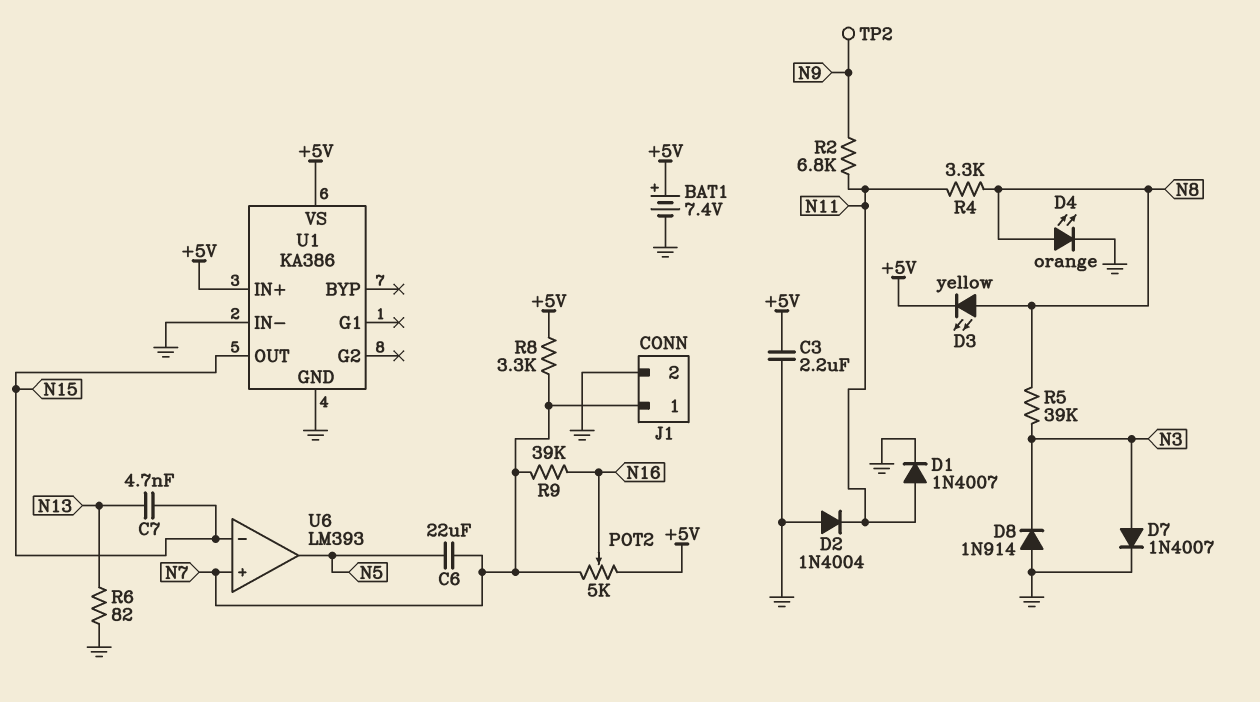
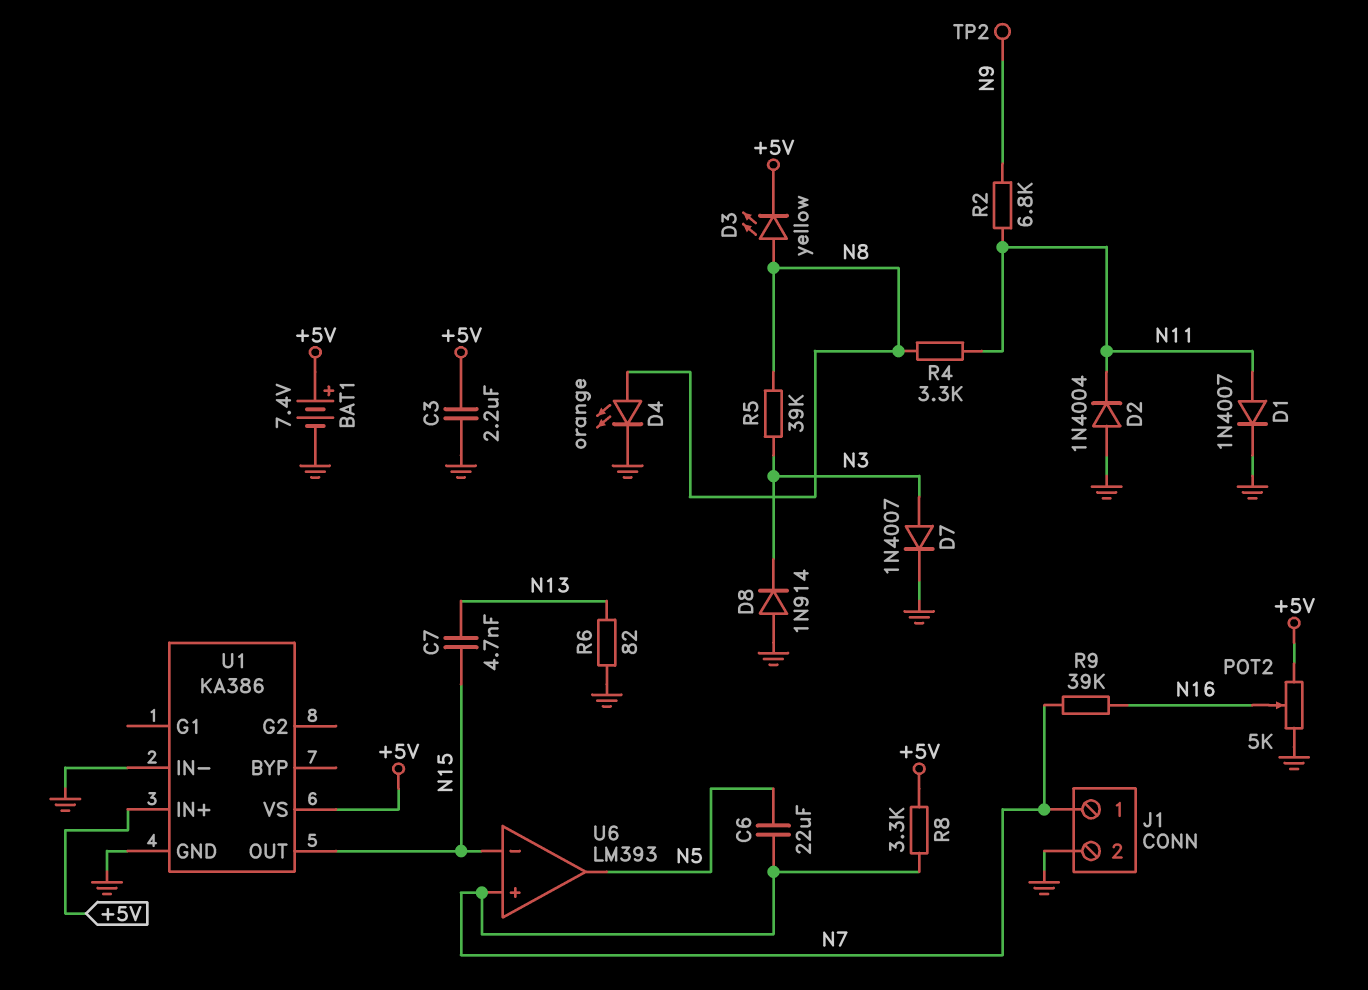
POT2: 5k (+5V, N7, wiper N16) -> 5k (+5V, GND, wiper N16)

